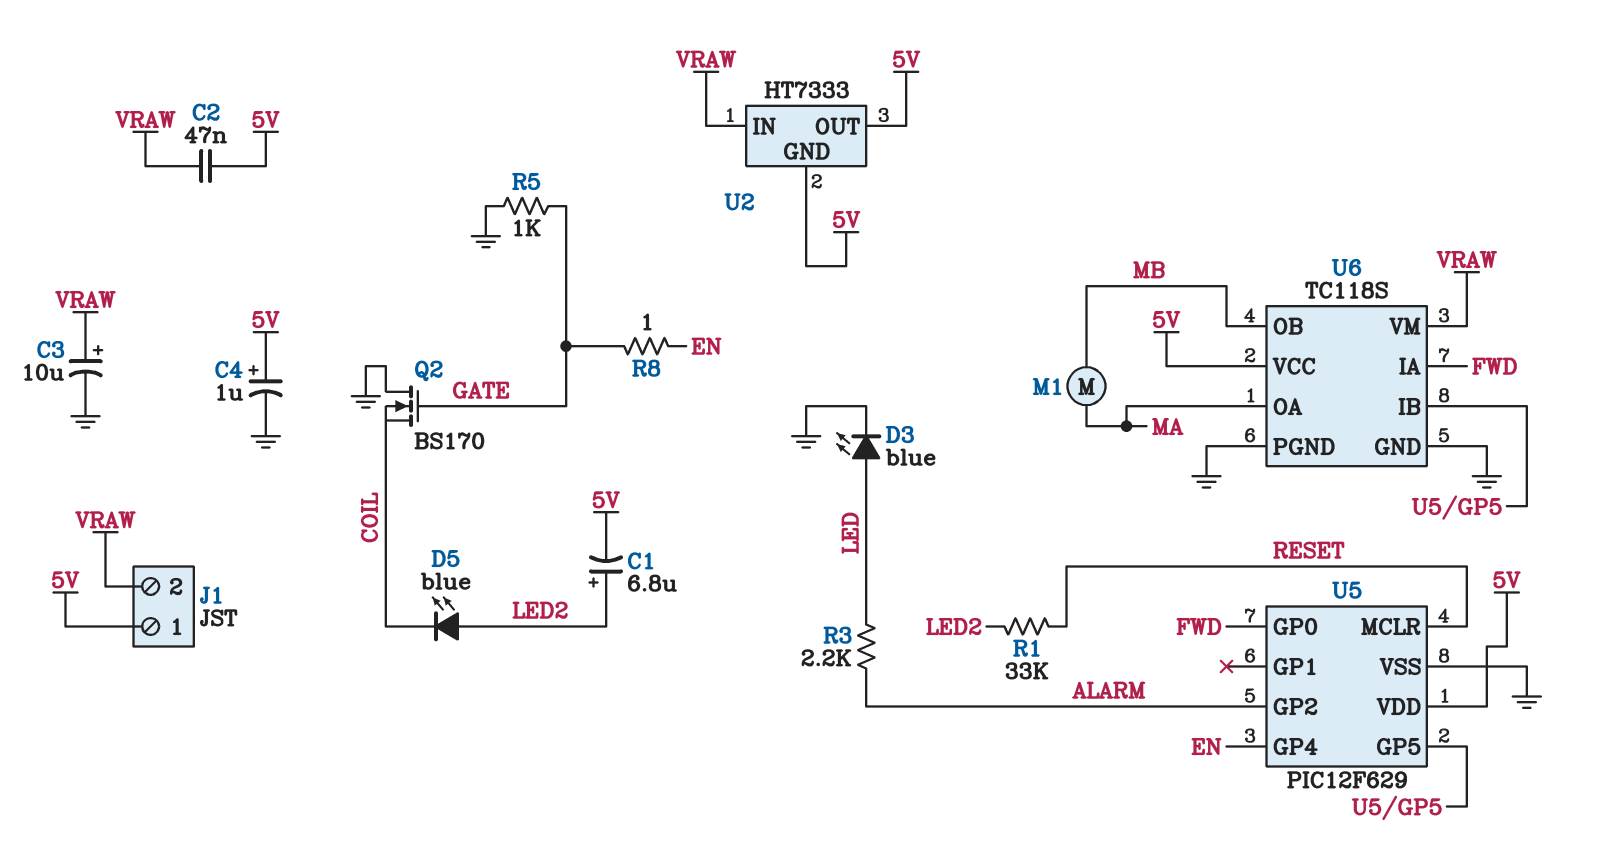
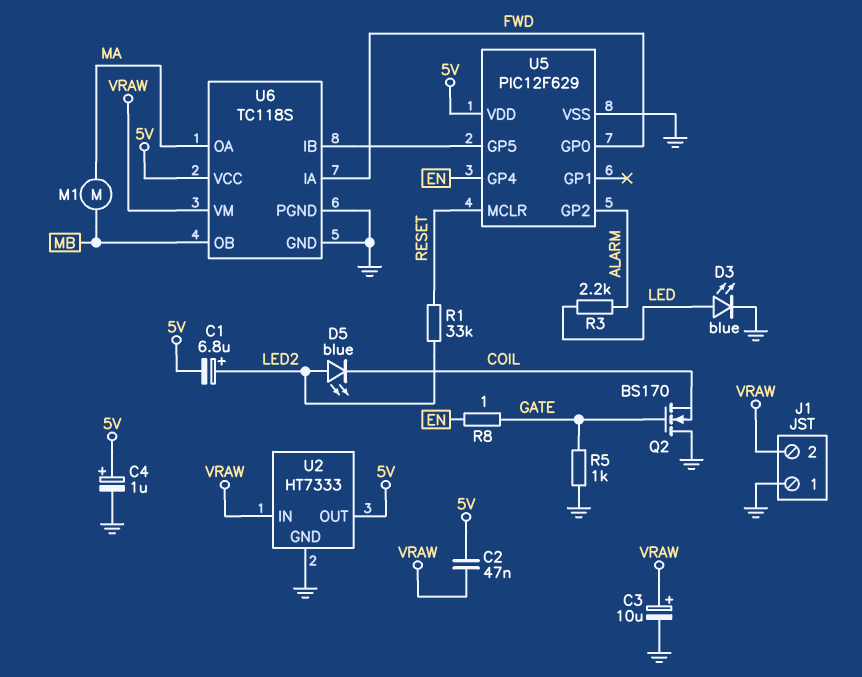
J1 pin 1: 5V -> GND
U2 pin GND: 5V -> GND

